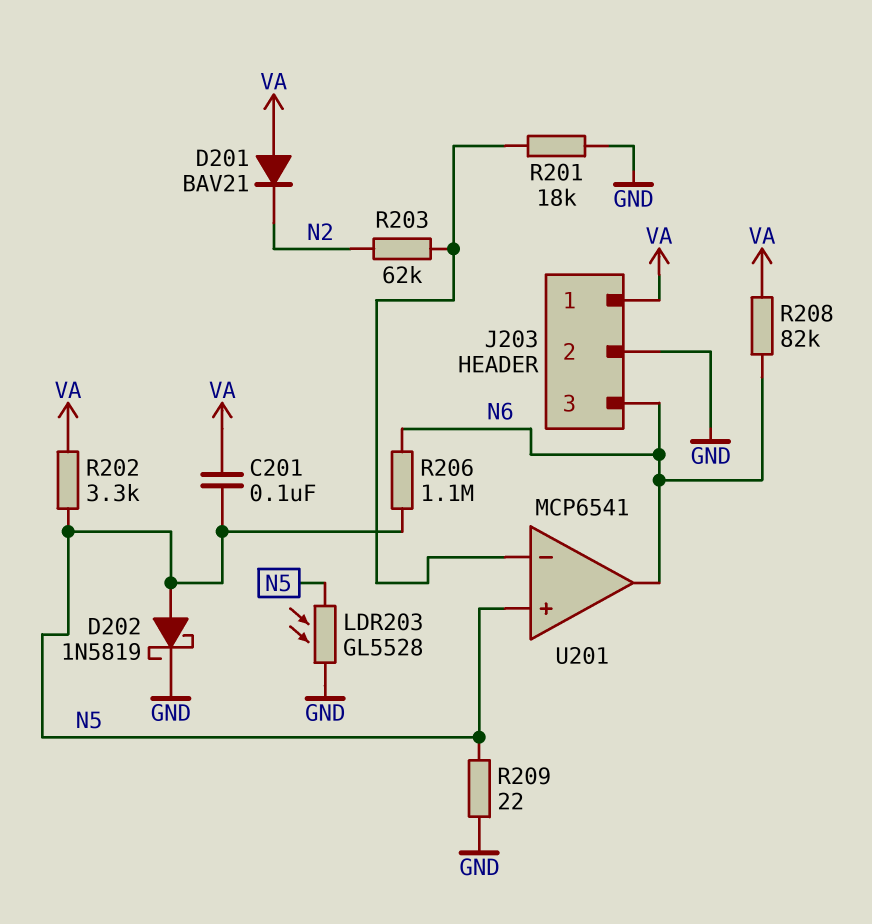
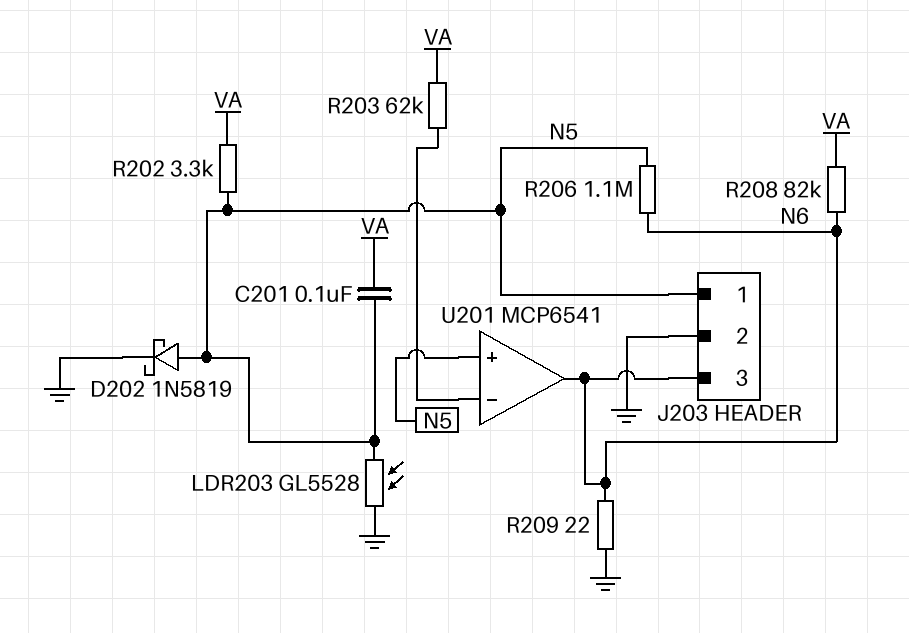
D201: diode BAV21 (A VA, K N2) -> none
J203 pin 1: VA -> N5
R201: 18k (GND, U201/in-) -> none
R203: 62k (N2, U201/in-) -> 62k (U201/in-, VA)
R209: 22 (GND, N5) -> 22 (GND, N6)

